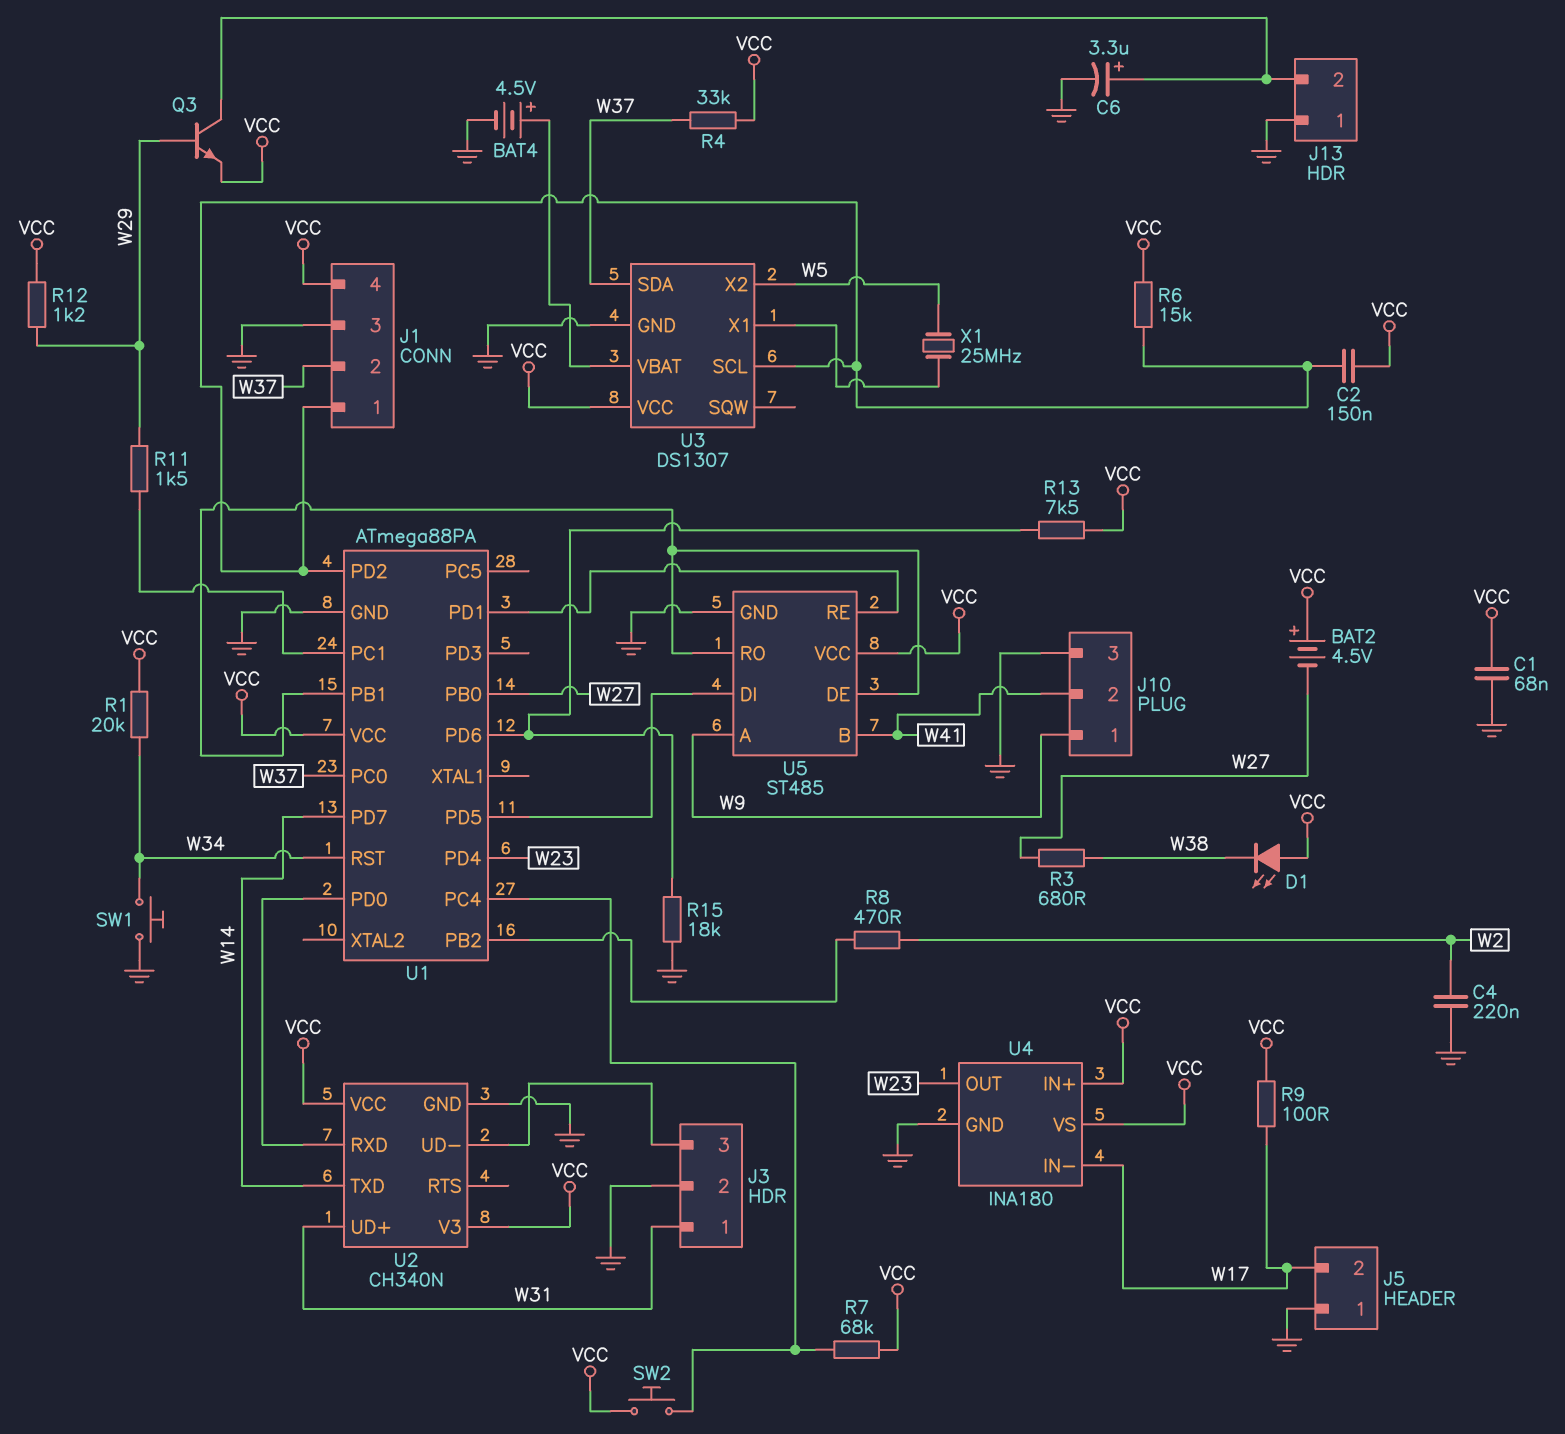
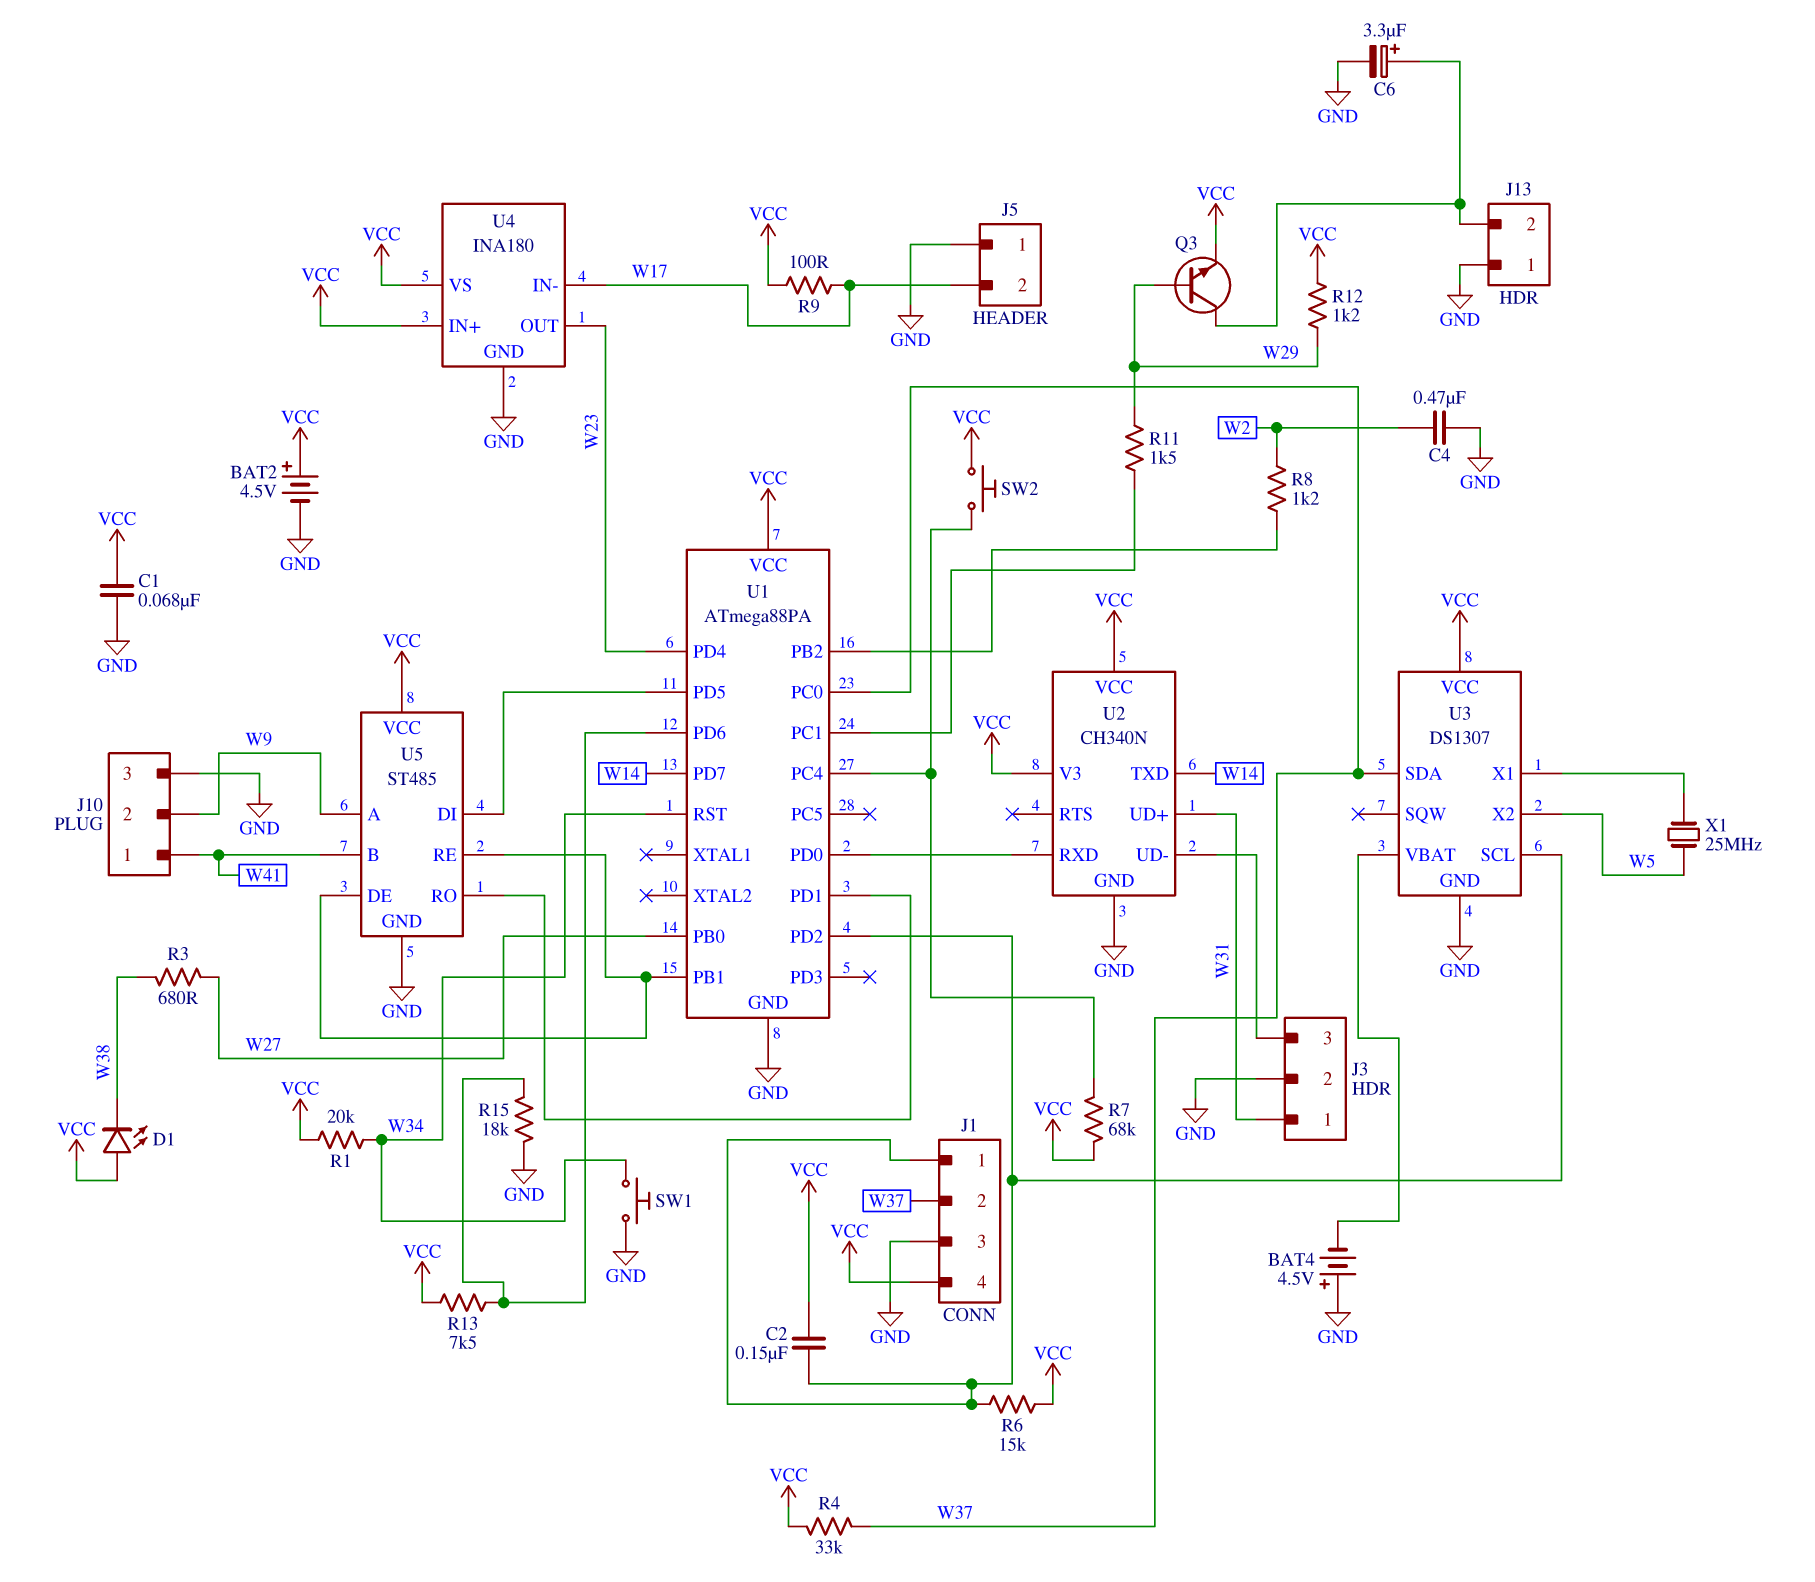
BAT2: 4.5V (plus VCC, minus W27) -> 4.5V (plus VCC, minus GND)
BAT4: 4.5V (plus U3/VBAT, minus GND) -> 4.5V (plus GND, minus U3/VBAT)
C4: 220nF (GND, W2) -> 470nF (GND, W2)
J10 pin 1: W9 -> W41
J10 pin 2: W41 -> W9
R8: 470 (U1/PB2, W2) -> 1.2k (U1/PB2, W2)
U5 pin RE: U1/PD1 -> U1/PB1
U5 pin RO: U1/PB1 -> U1/PD1

